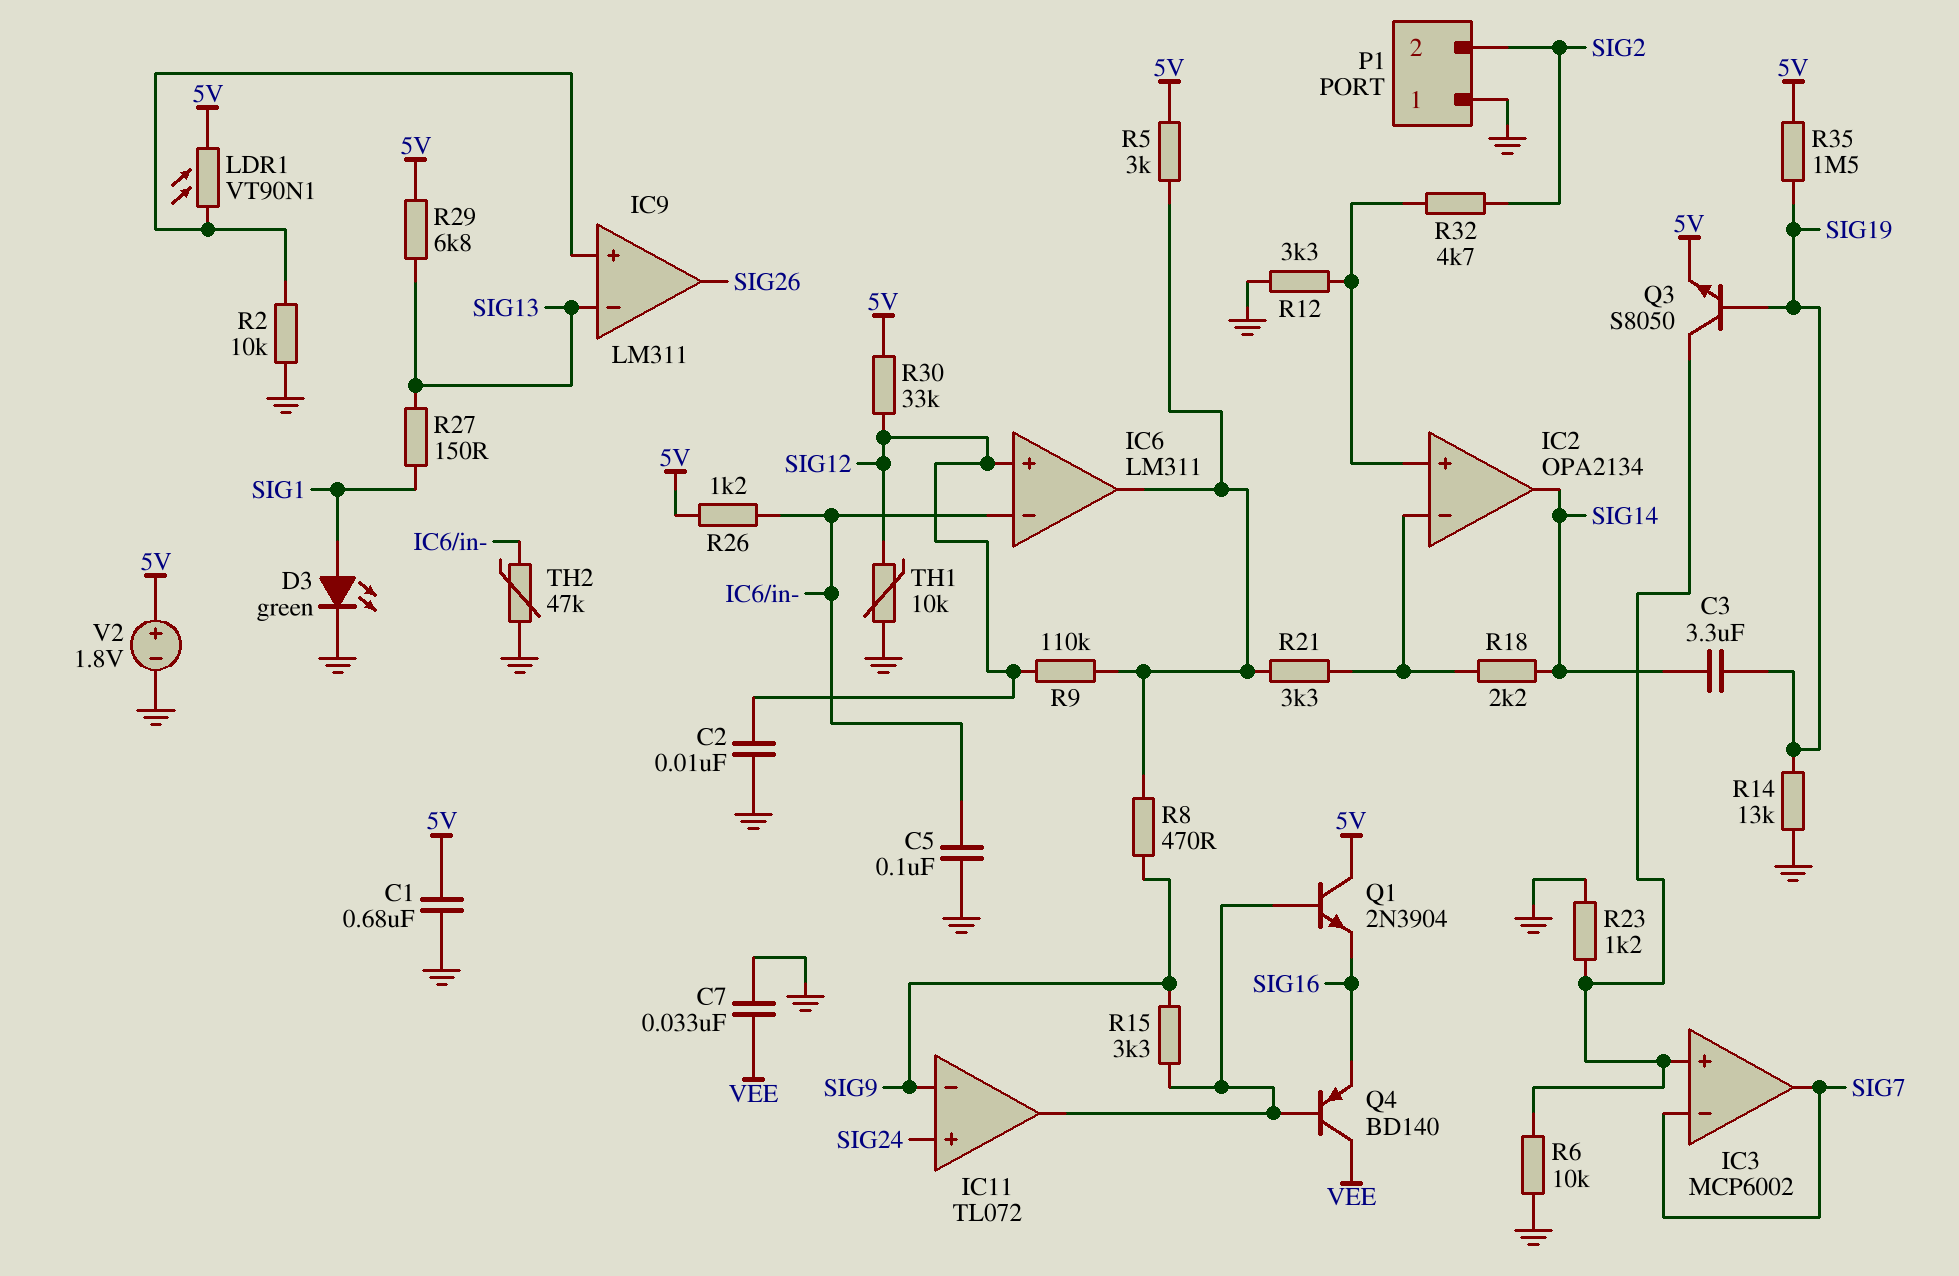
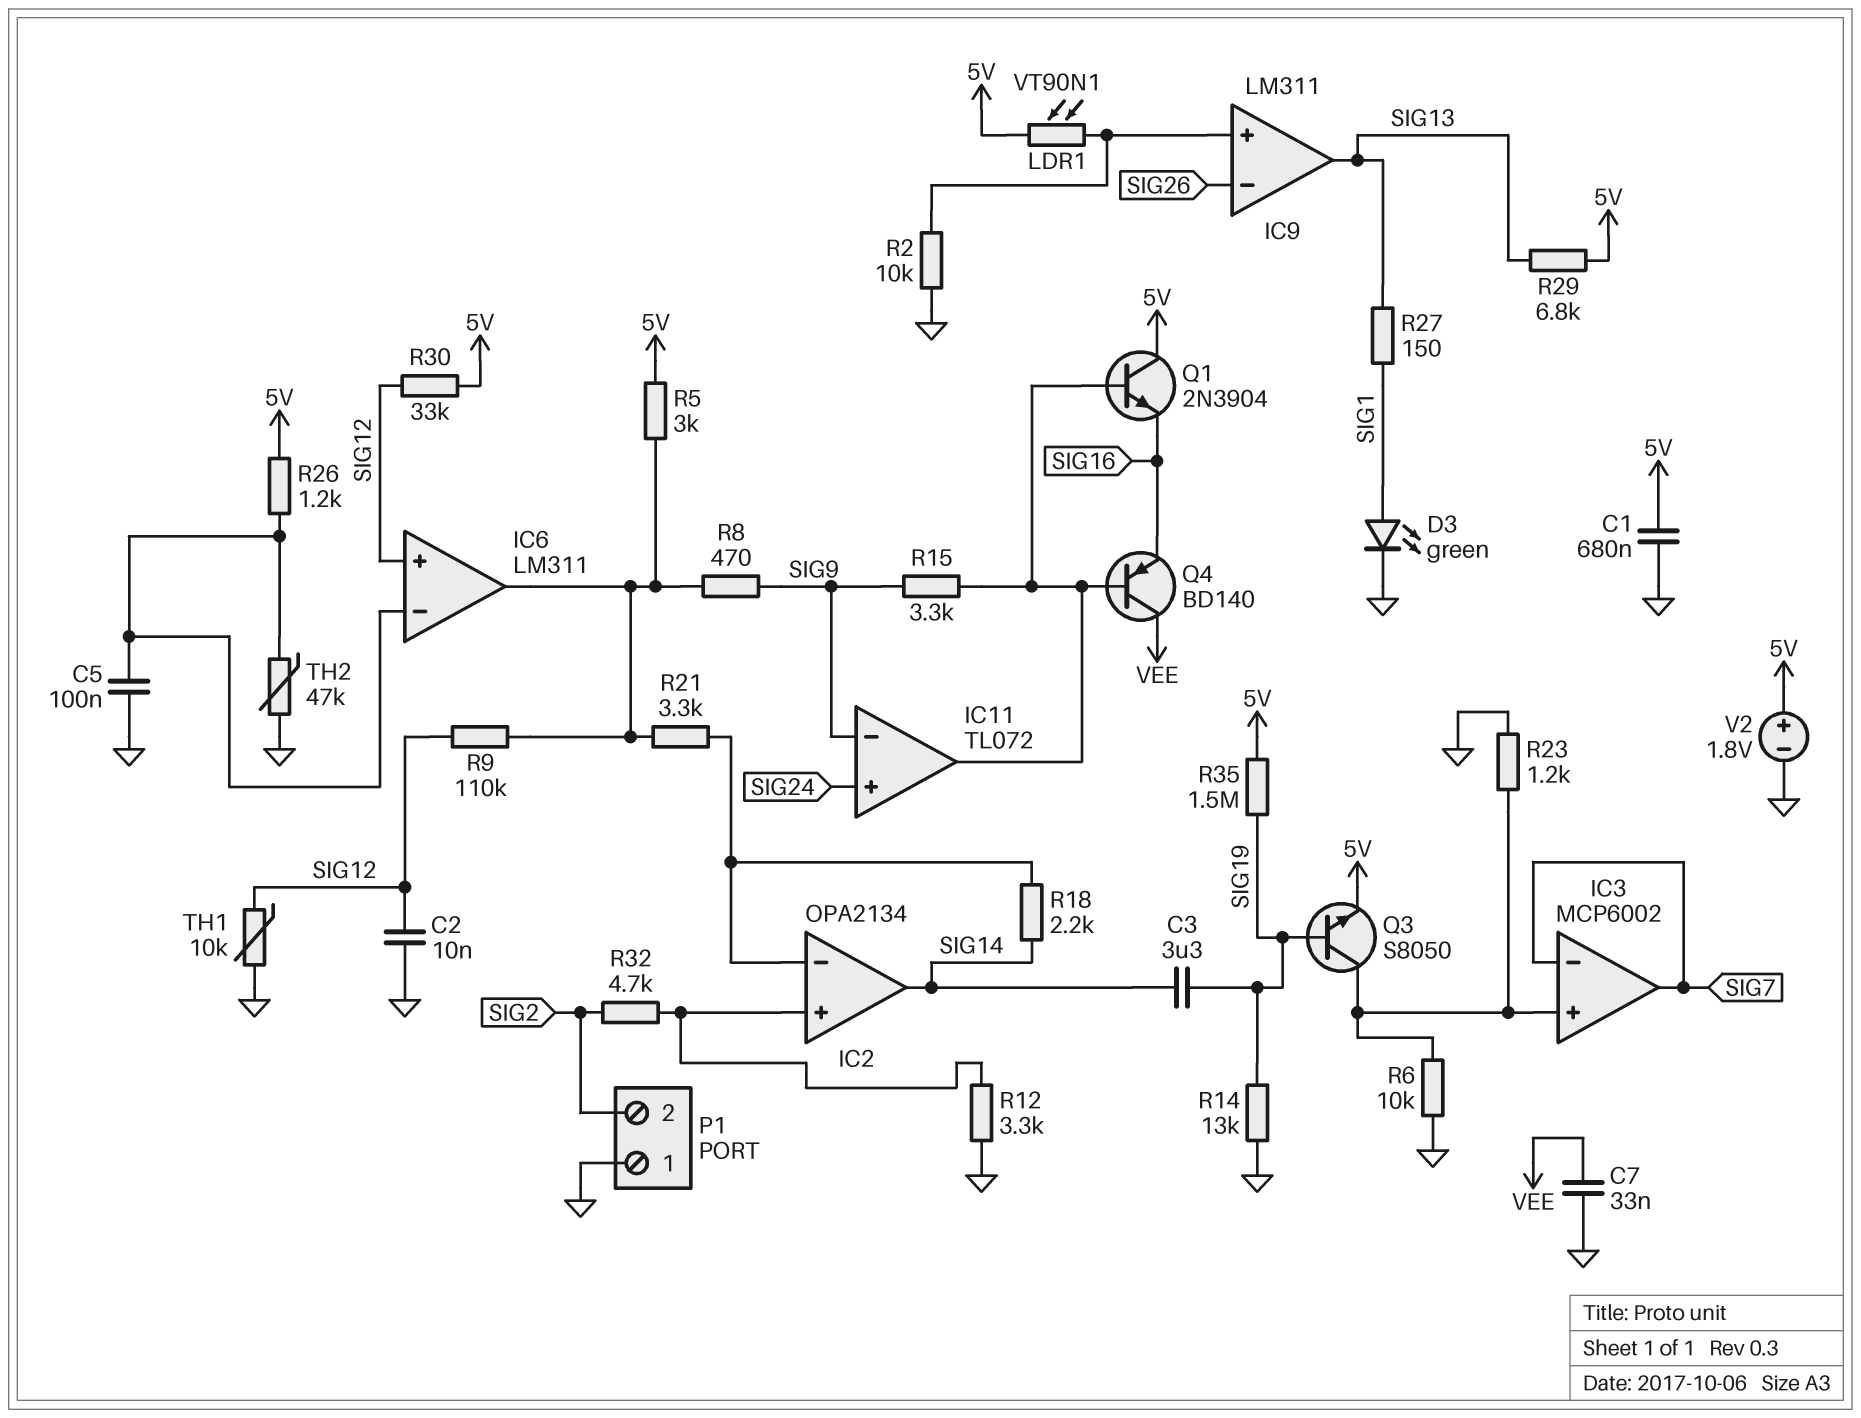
IC9 pin in-: SIG13 -> SIG26
IC9 pin out: SIG26 -> SIG13

